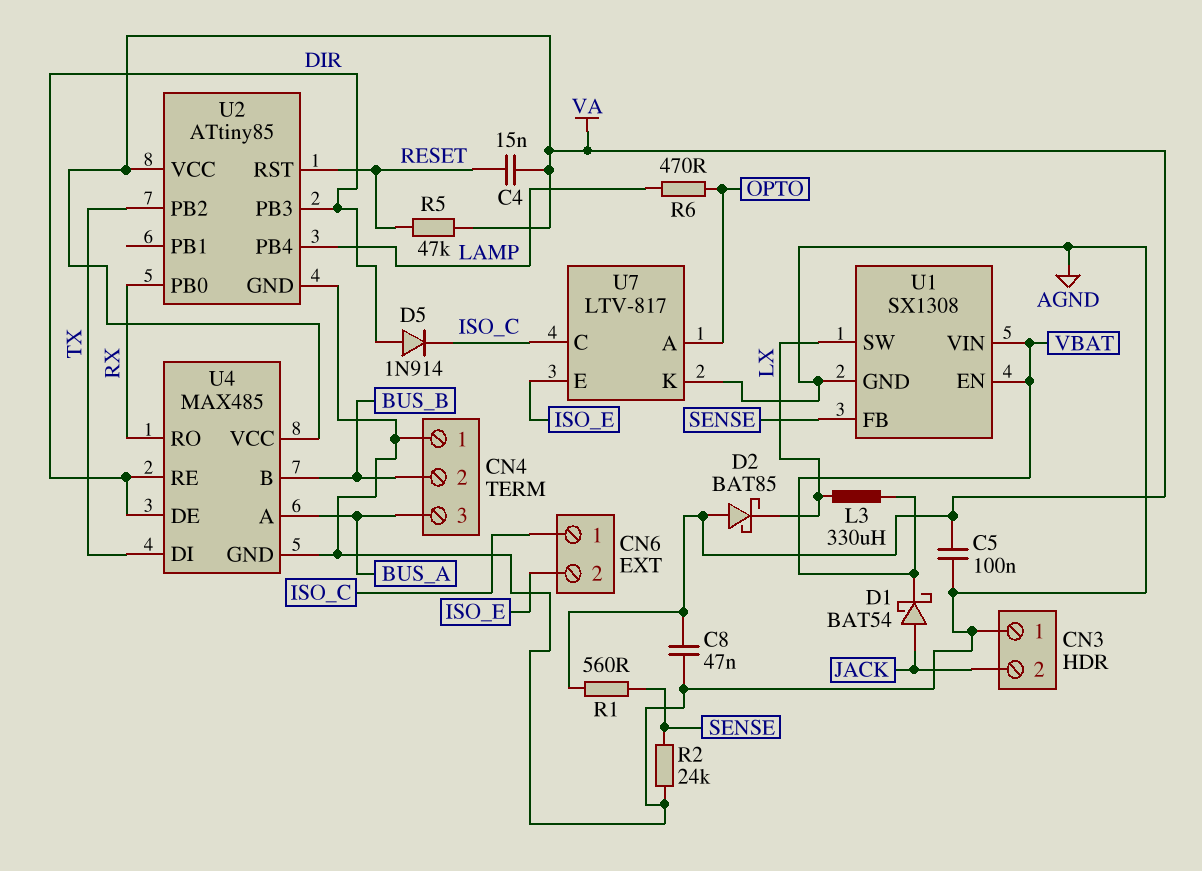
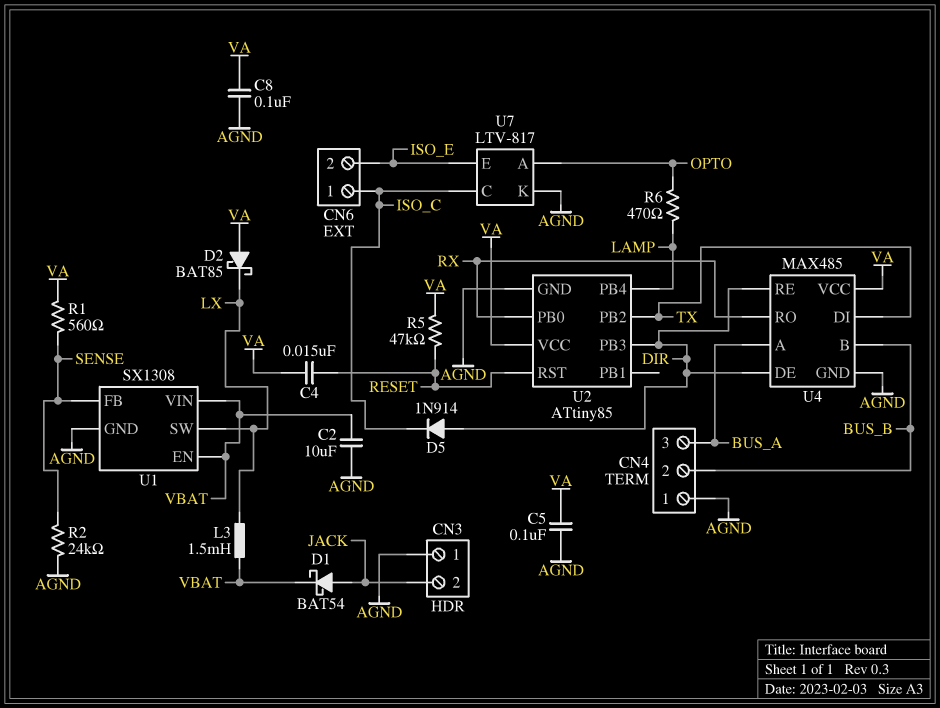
C2: none -> 10uF (AGND, VBAT)
C8: 47nF (AGND, VA) -> 100nF (AGND, VA)
L3: 330uH (LX, VBAT) -> 1.5mH (LX, VBAT)

